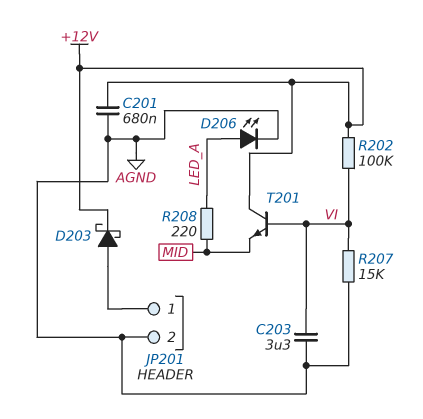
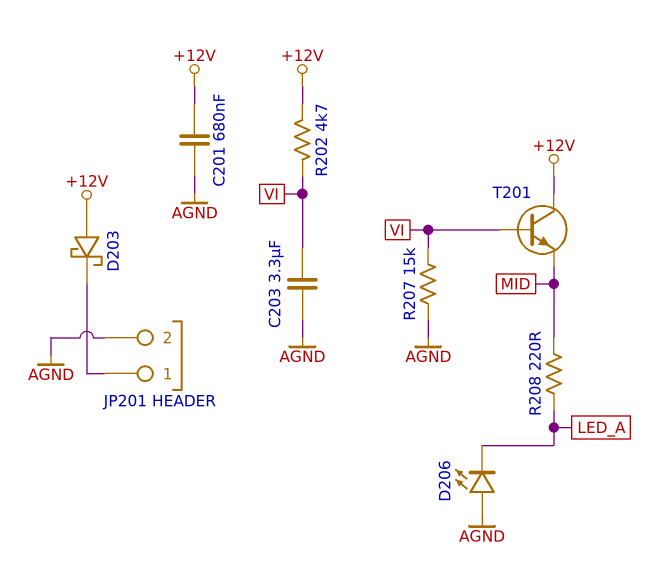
D203: schottky (A JP201/1, K +12V) -> schottky (A +12V, K JP201/1)
D206: LED (A LED_A, K AGND) -> LED (A AGND, K LED_A)
R202: 100k (+12V, VI) -> 4.7k (+12V, VI)

